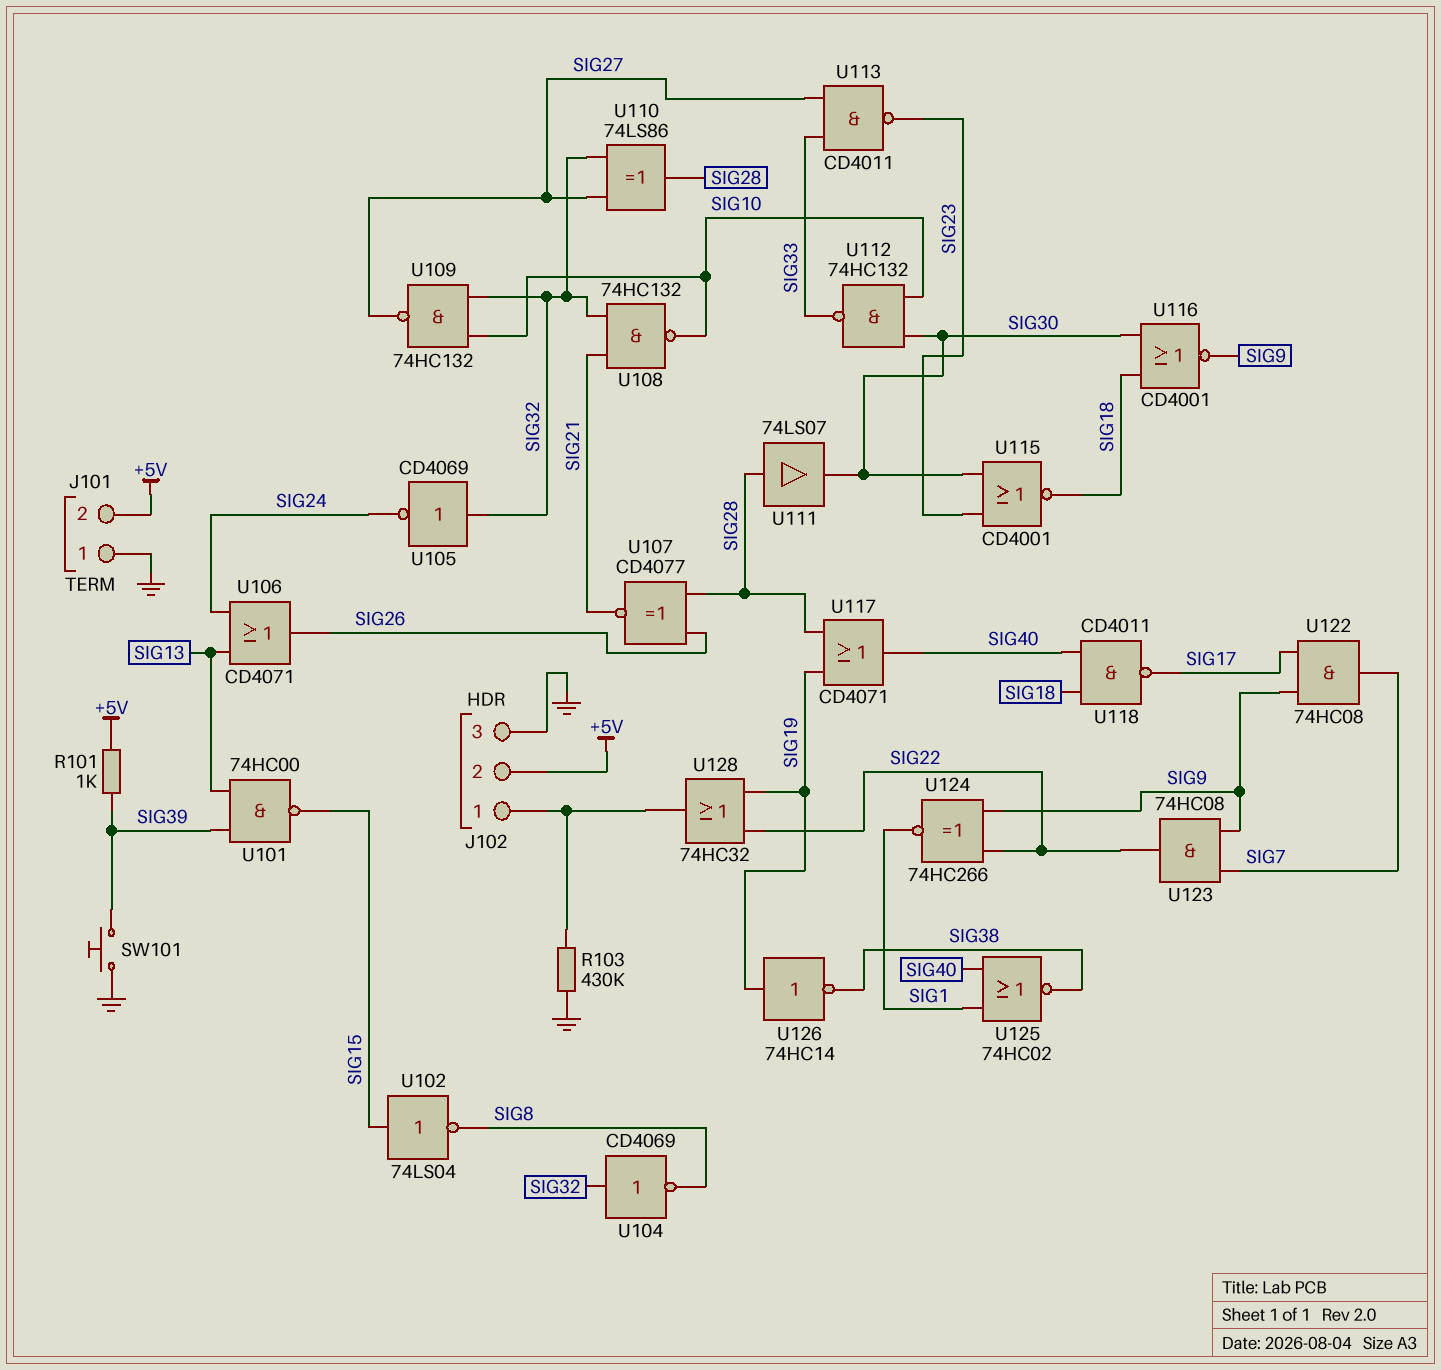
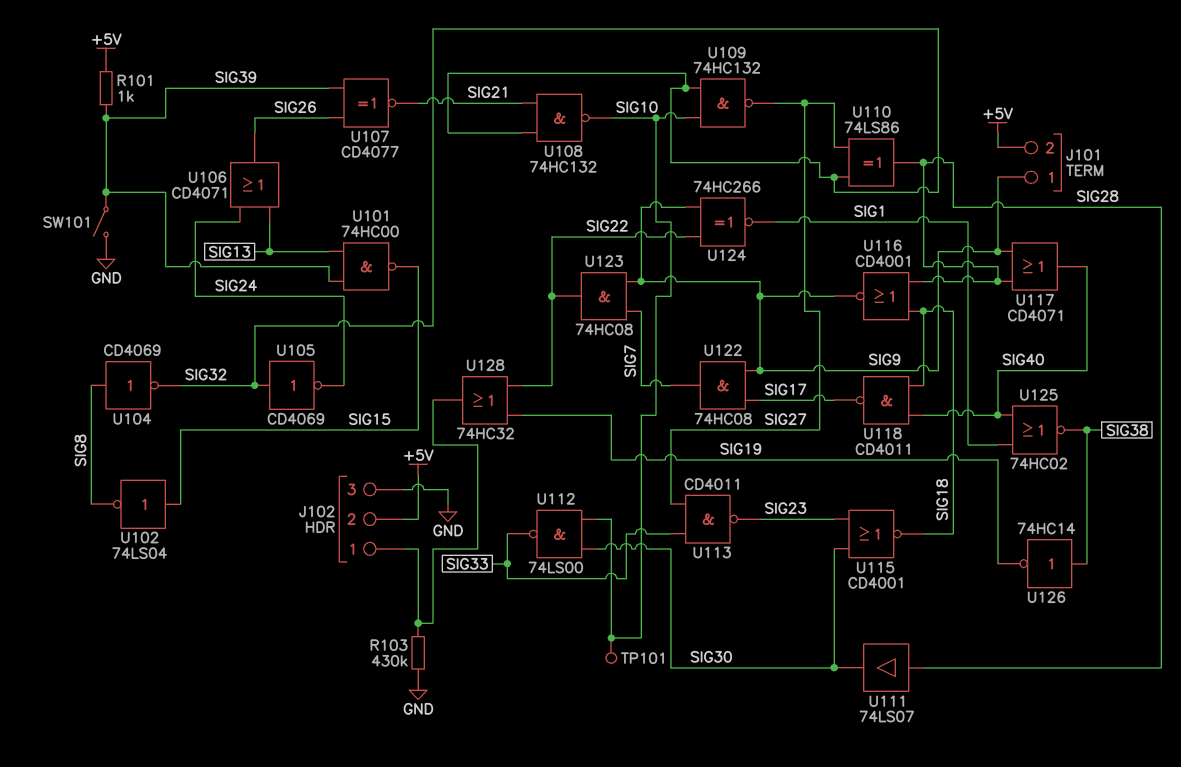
J101 pin 1: GND -> SIG9
SW101: button (GND, SIG39) -> switch (GND, SIG39)
TP101: none -> test point (SIG10)
U104: NOT CD4069 (in SIG32, out SIG8) -> NOT CD4069 (in SIG8, out SIG32)
U107: XNOR CD4077 (in SIG26, in SIG28, out SIG21) -> XNOR CD4077 (in SIG26, in SIG39, out SIG21)
U112: NAND 74HC132 (in SIG10, in SIG30, out SIG33) -> NAND 74LS00 (in SIG10, in SIG30, out SIG33)
U116: NOR CD4001 (in SIG18, in SIG30, out SIG9) -> NOR CD4001 (in SIG18, in SIG28, out SIG9)
U117: OR CD4071 (in SIG19, in SIG28, out SIG40) -> OR CD4071 (in SIG9, in SIG28, out SIG40)
U126: NOT 74HC14 (in SIG19, out SIG38) -> NOT 74HC14 (in SIG38, out SIG19)

